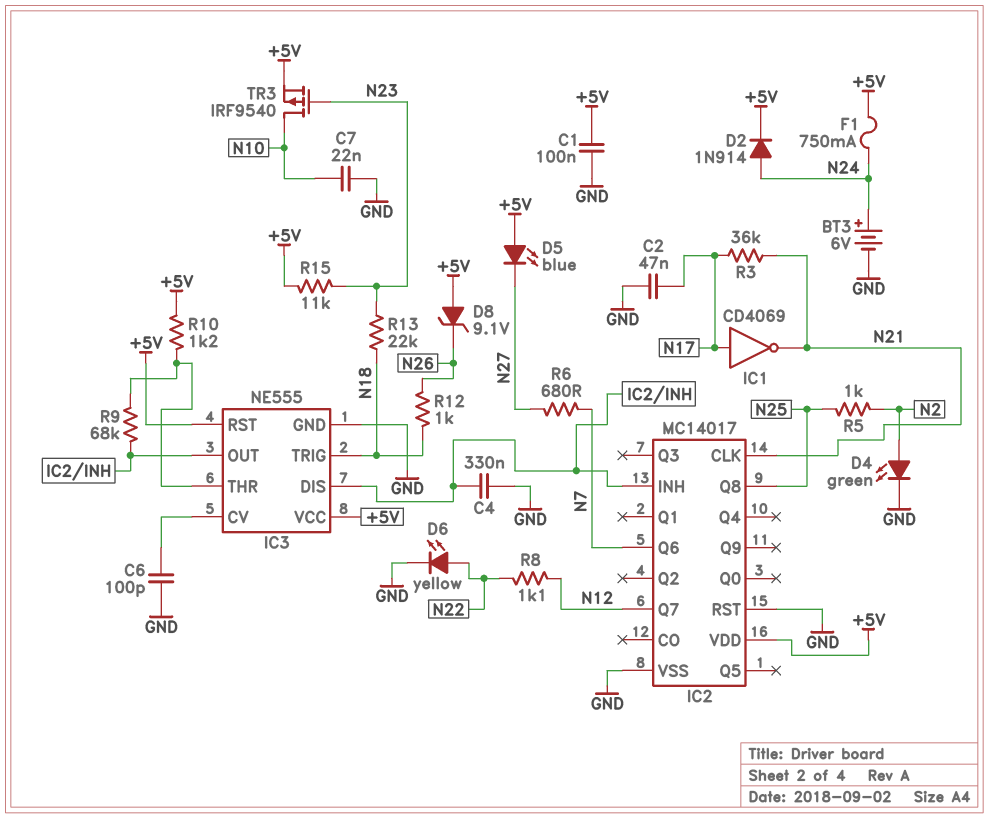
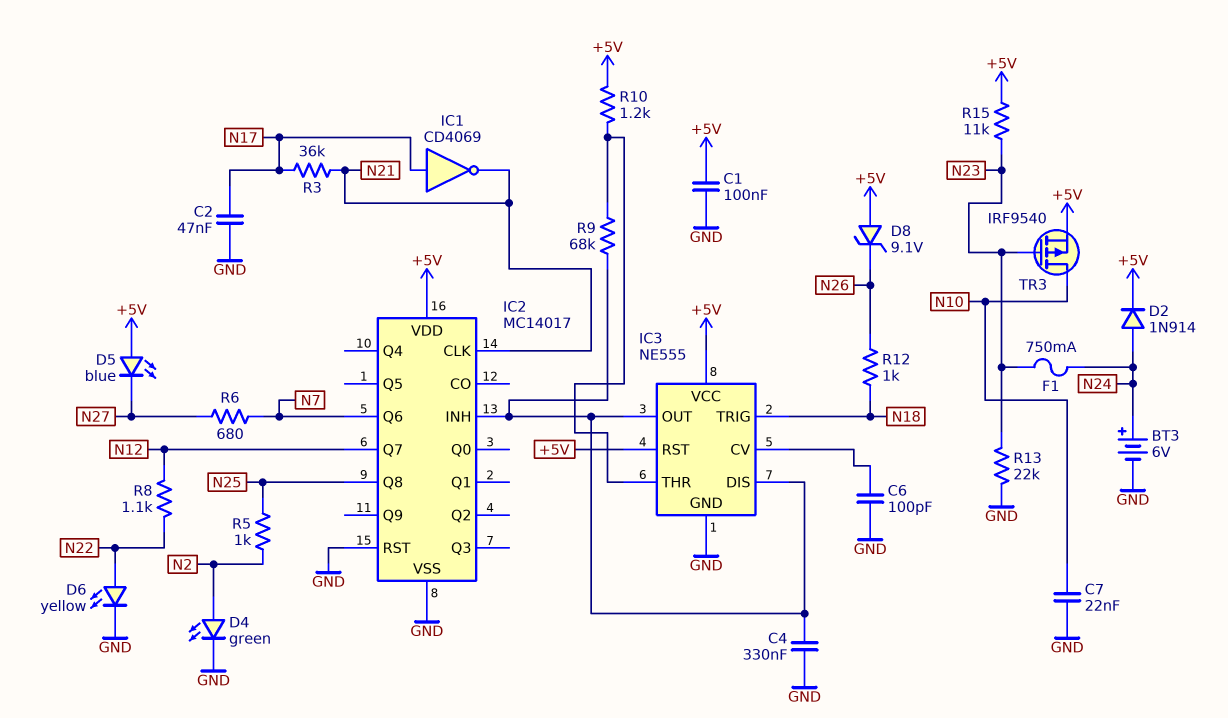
F1: 750mA (+5V, N24) -> 750mA (N23, N24)
R13: 22k (N18, N23) -> 22k (GND, N23)

